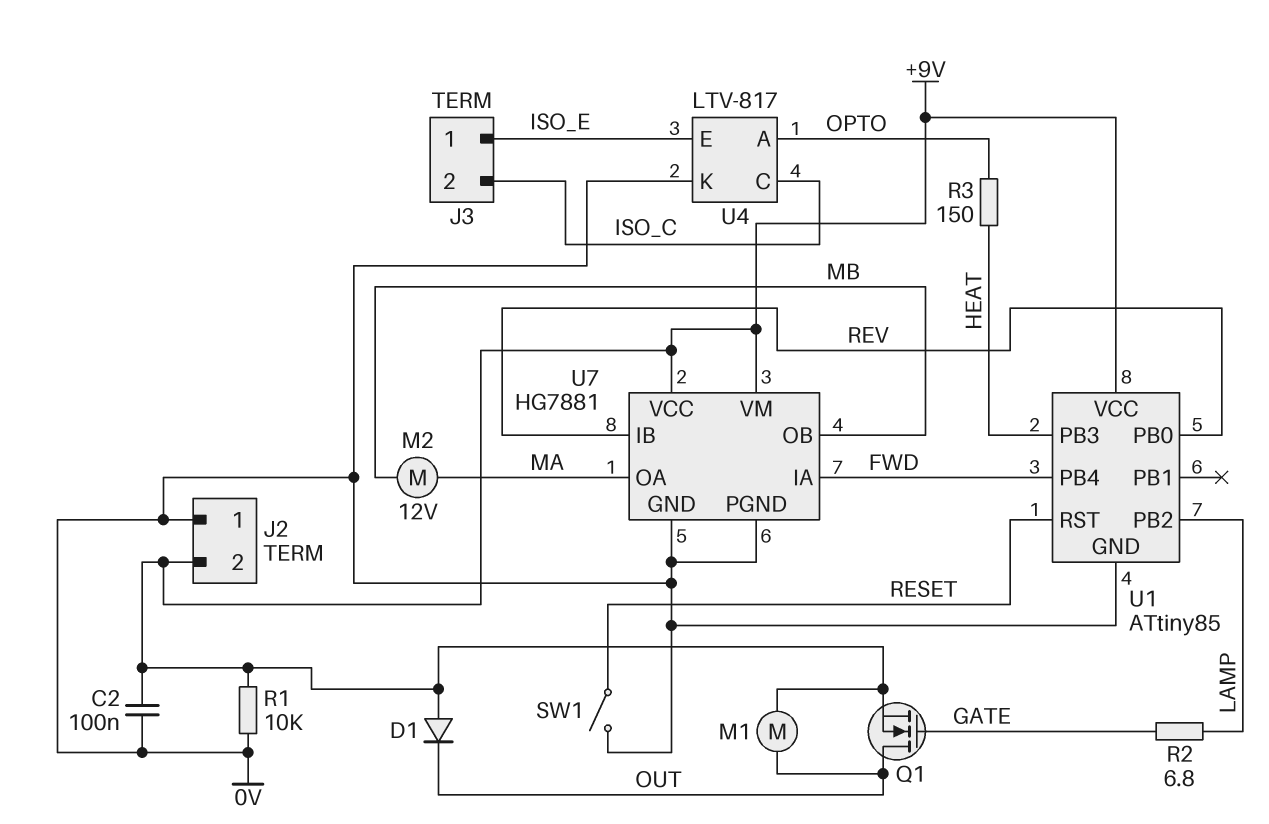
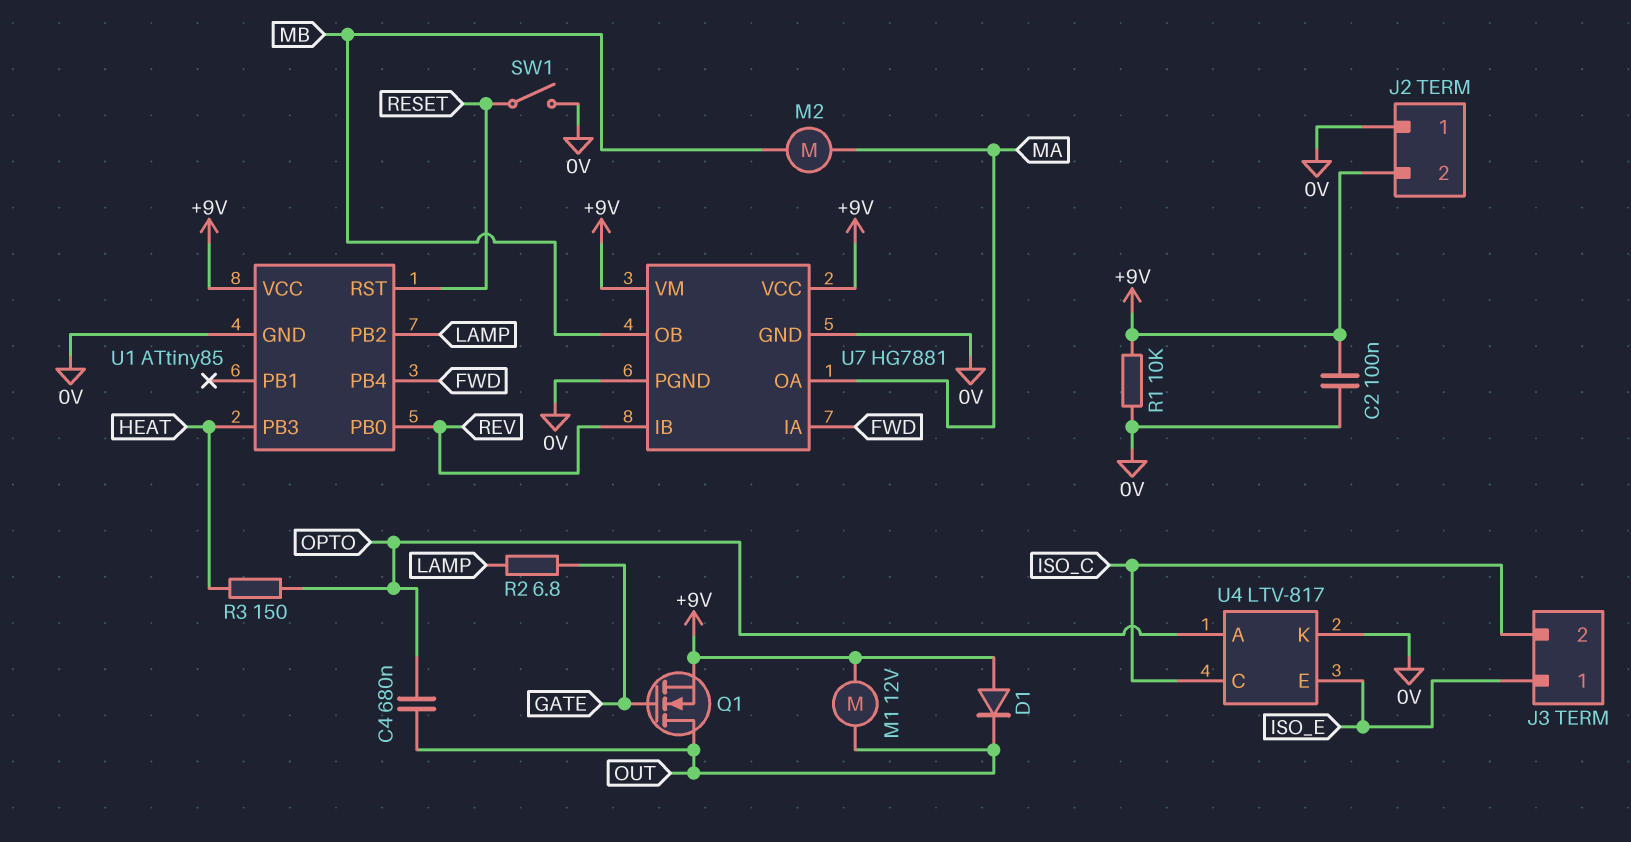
C4: none -> 680nF (OPTO, OUT)
M1: motor (+9V, OUT) -> motor 12V (+9V, OUT)
M2: motor 12V (MA, MB) -> motor (MA, MB)

